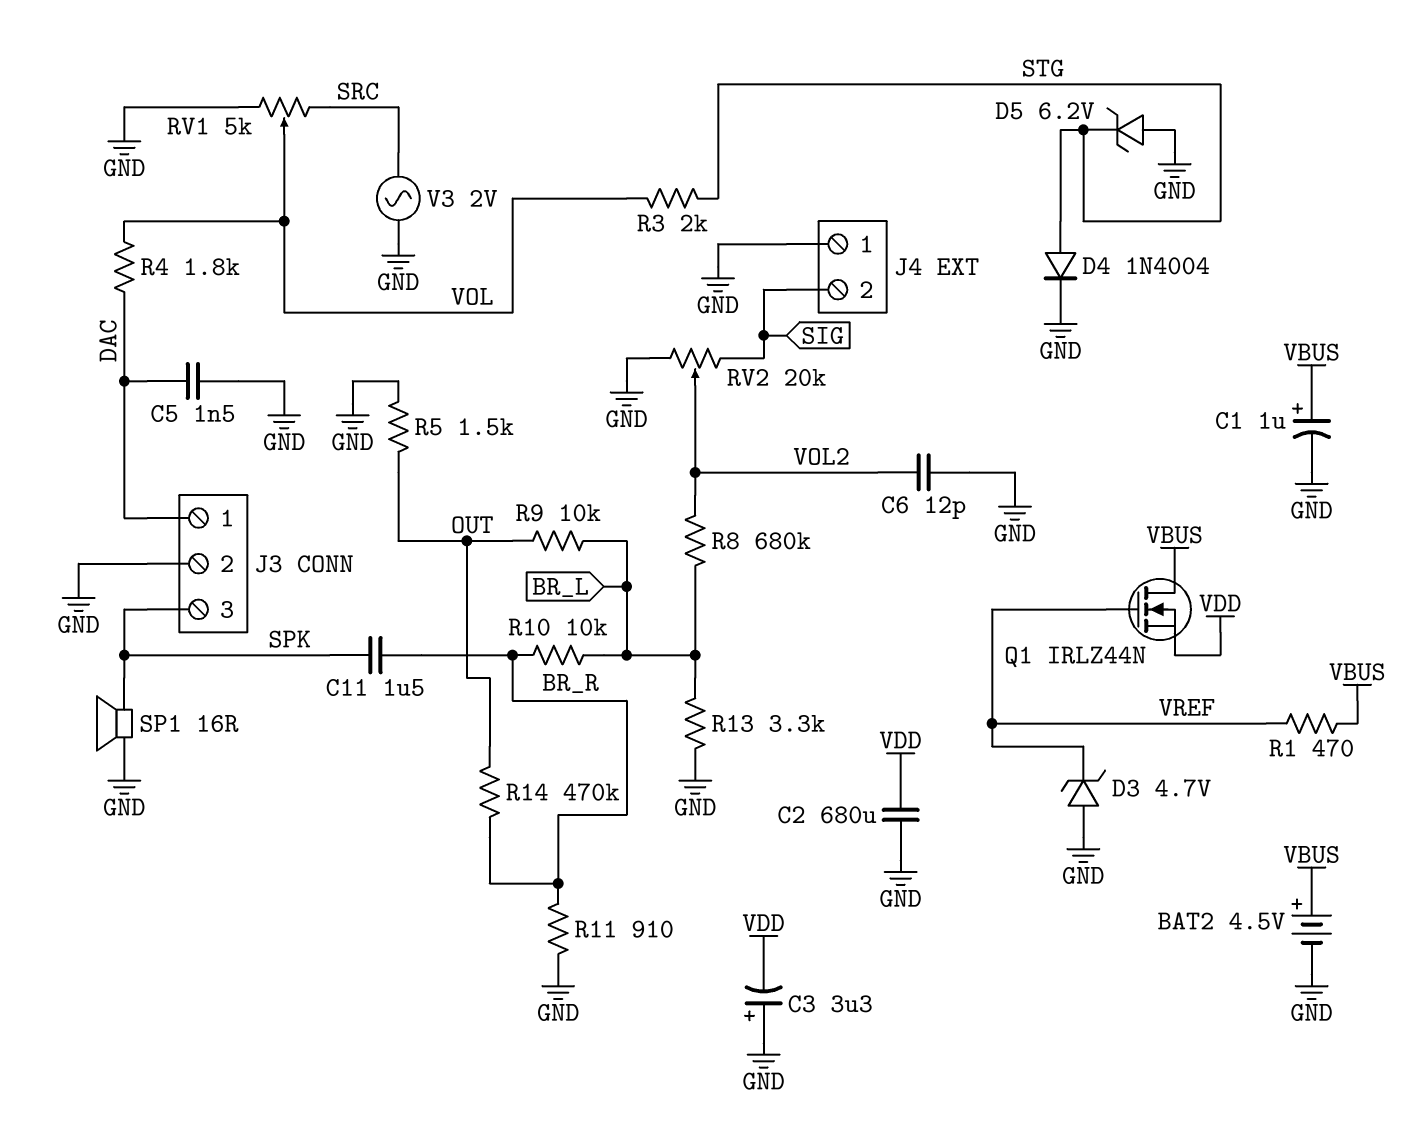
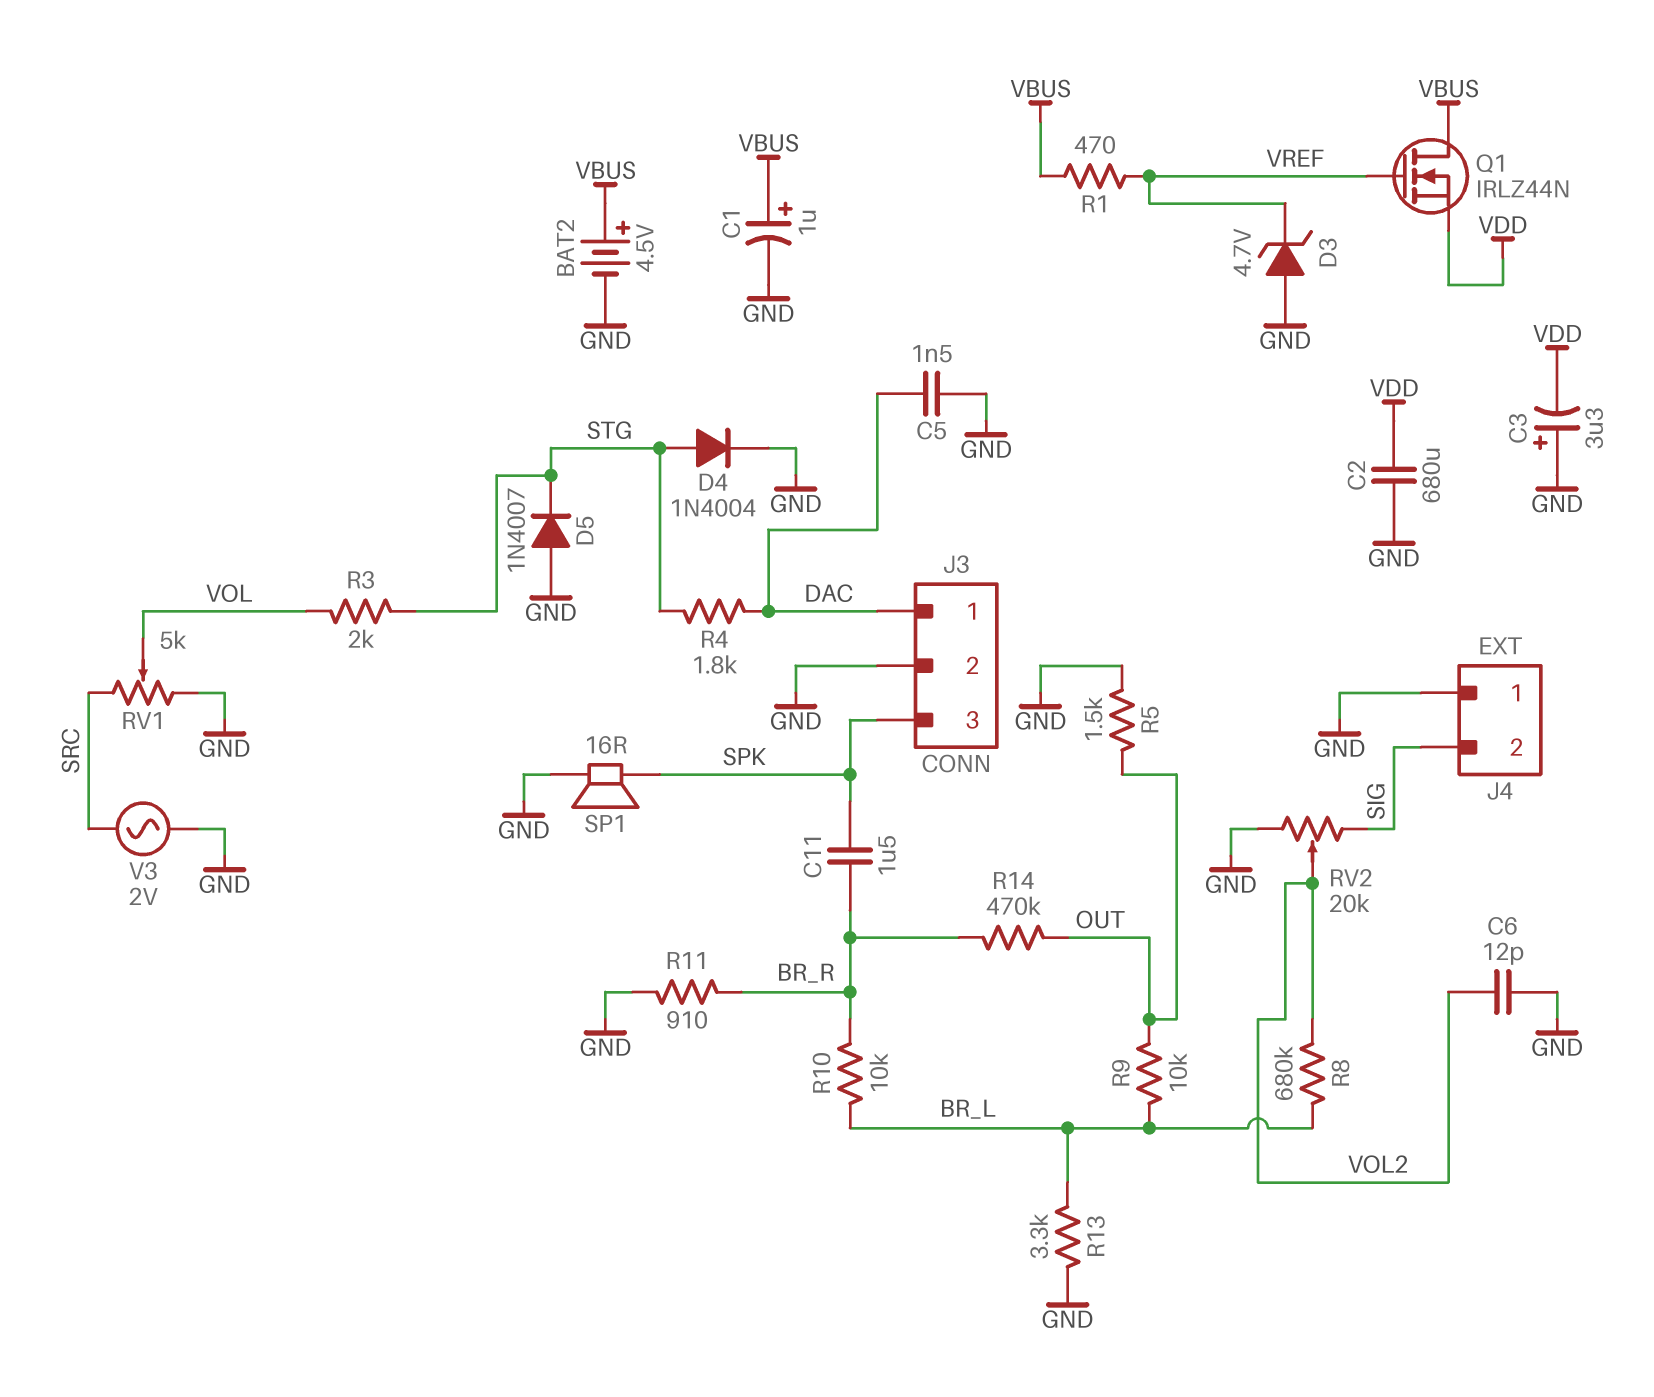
D5: zener 6.2V (A GND, K STG) -> diode 1N4007 (A GND, K STG)
R4: 1.8k (DAC, VOL) -> 1.8k (DAC, STG)

